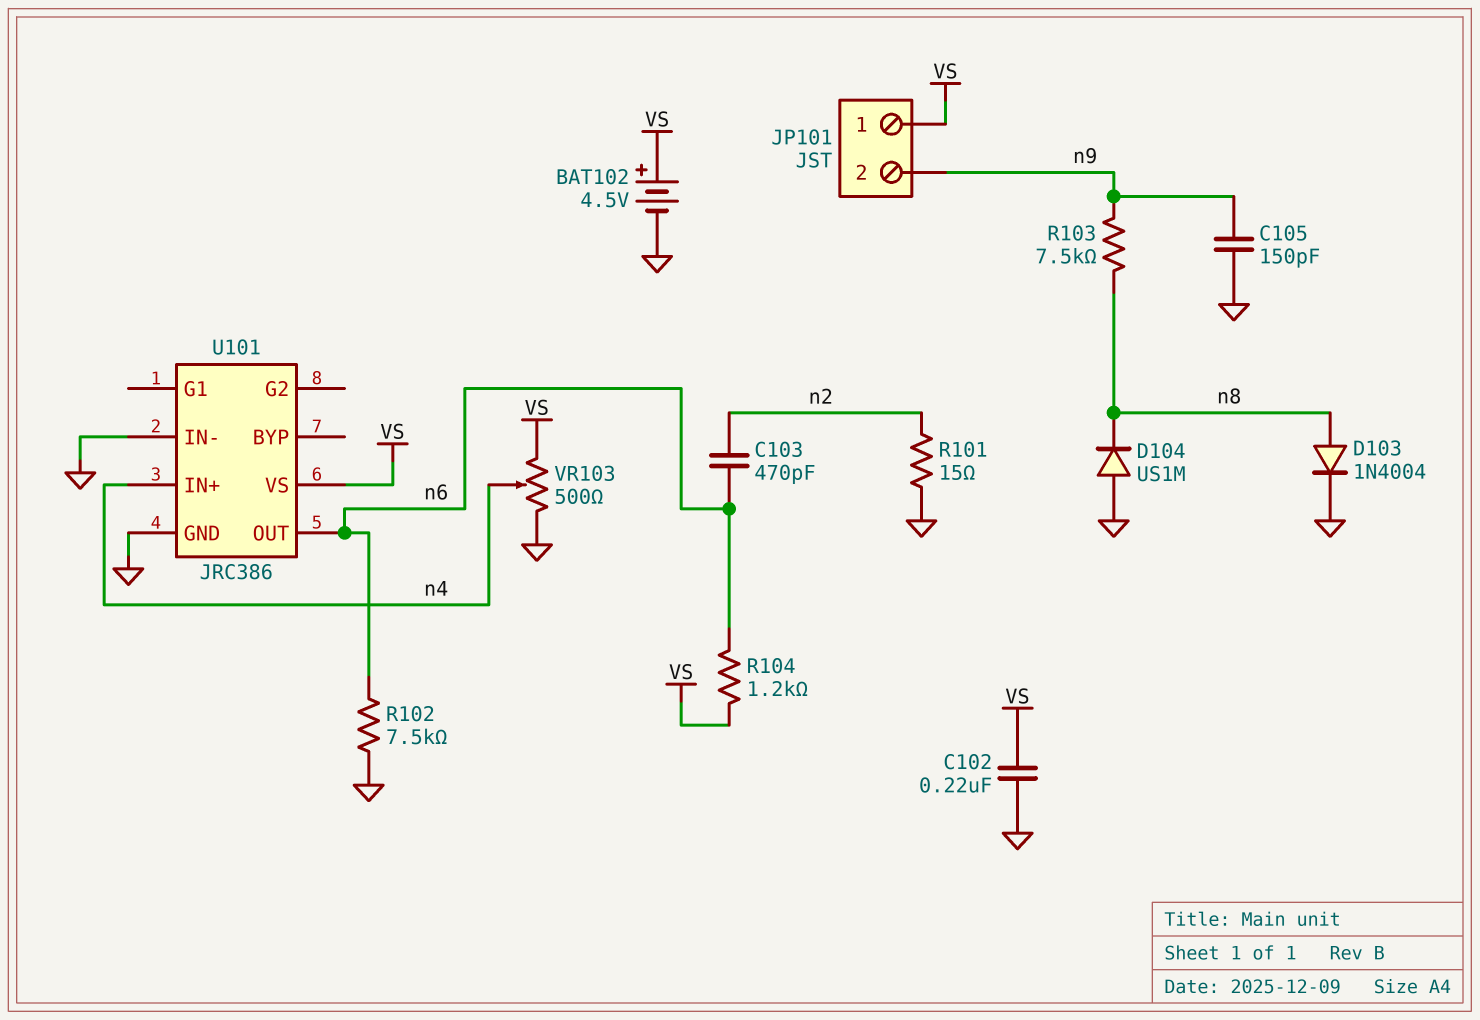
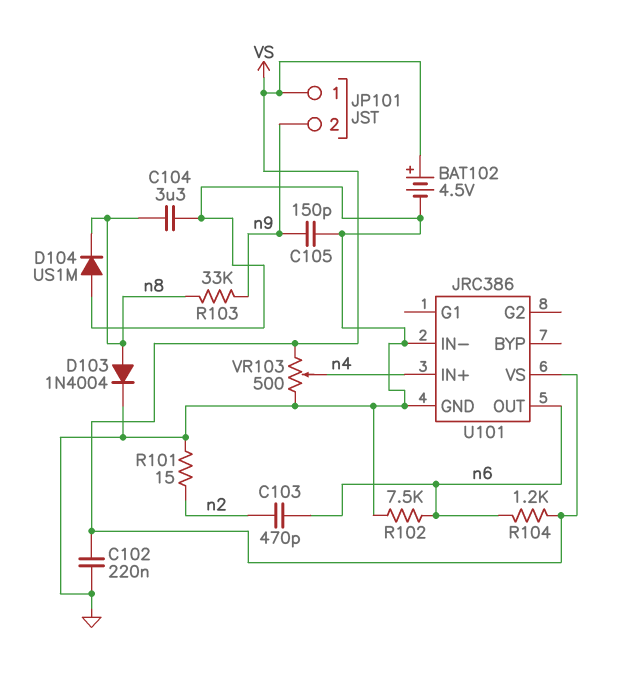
C104: none -> 3.3uF (GND, n8)
R103: 7.5k (n8, n9) -> 33k (n8, n9)

